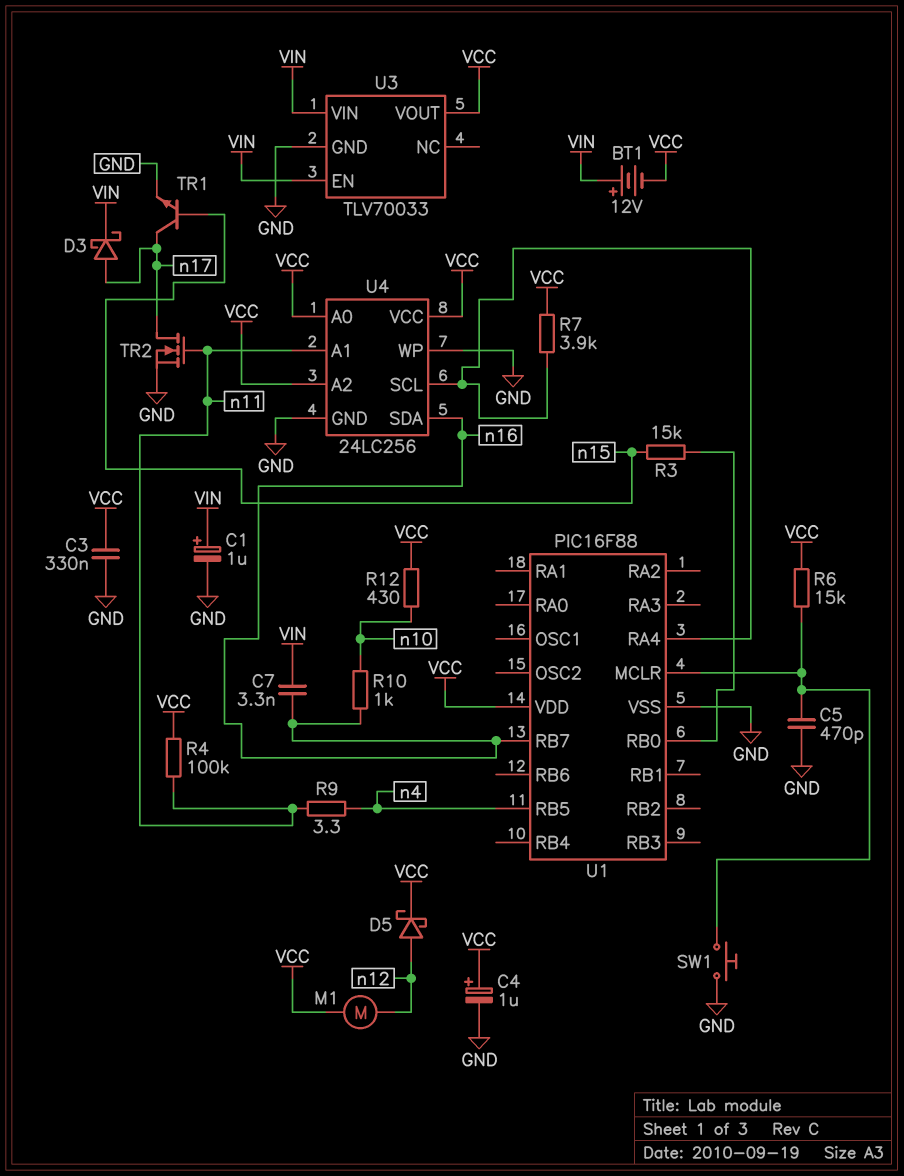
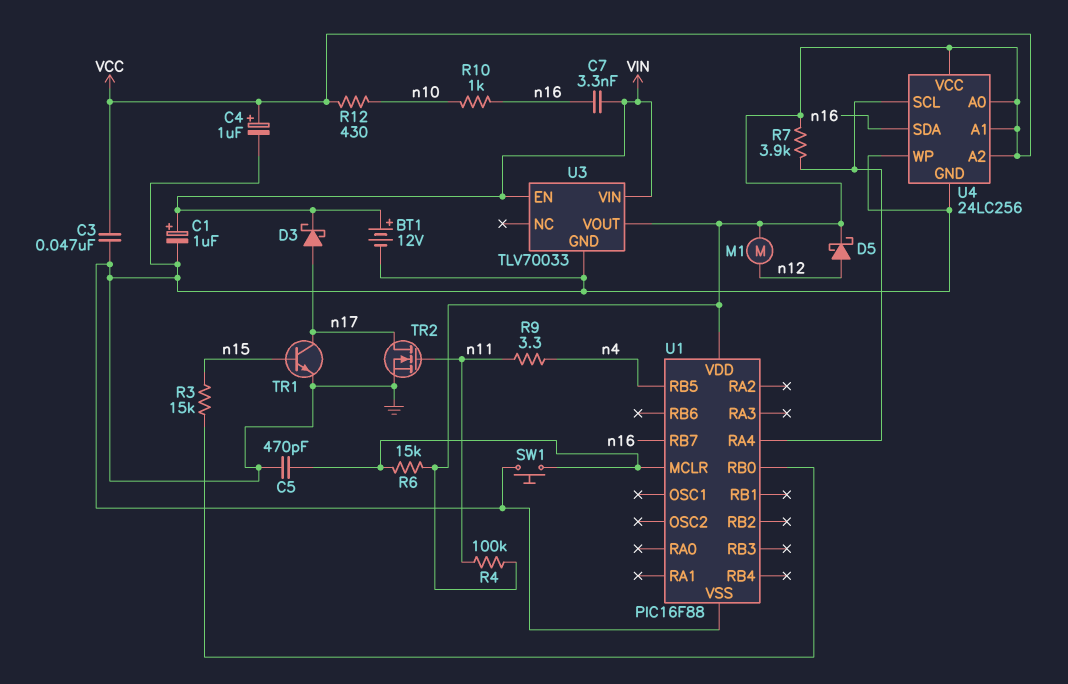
BT1: 12V (plus VIN, minus VCC) -> 12V (plus VIN, minus GND)
C3: 330nF (GND, VCC) -> 47nF (GND, VCC)
U4 pin A1: n11 -> VCC

